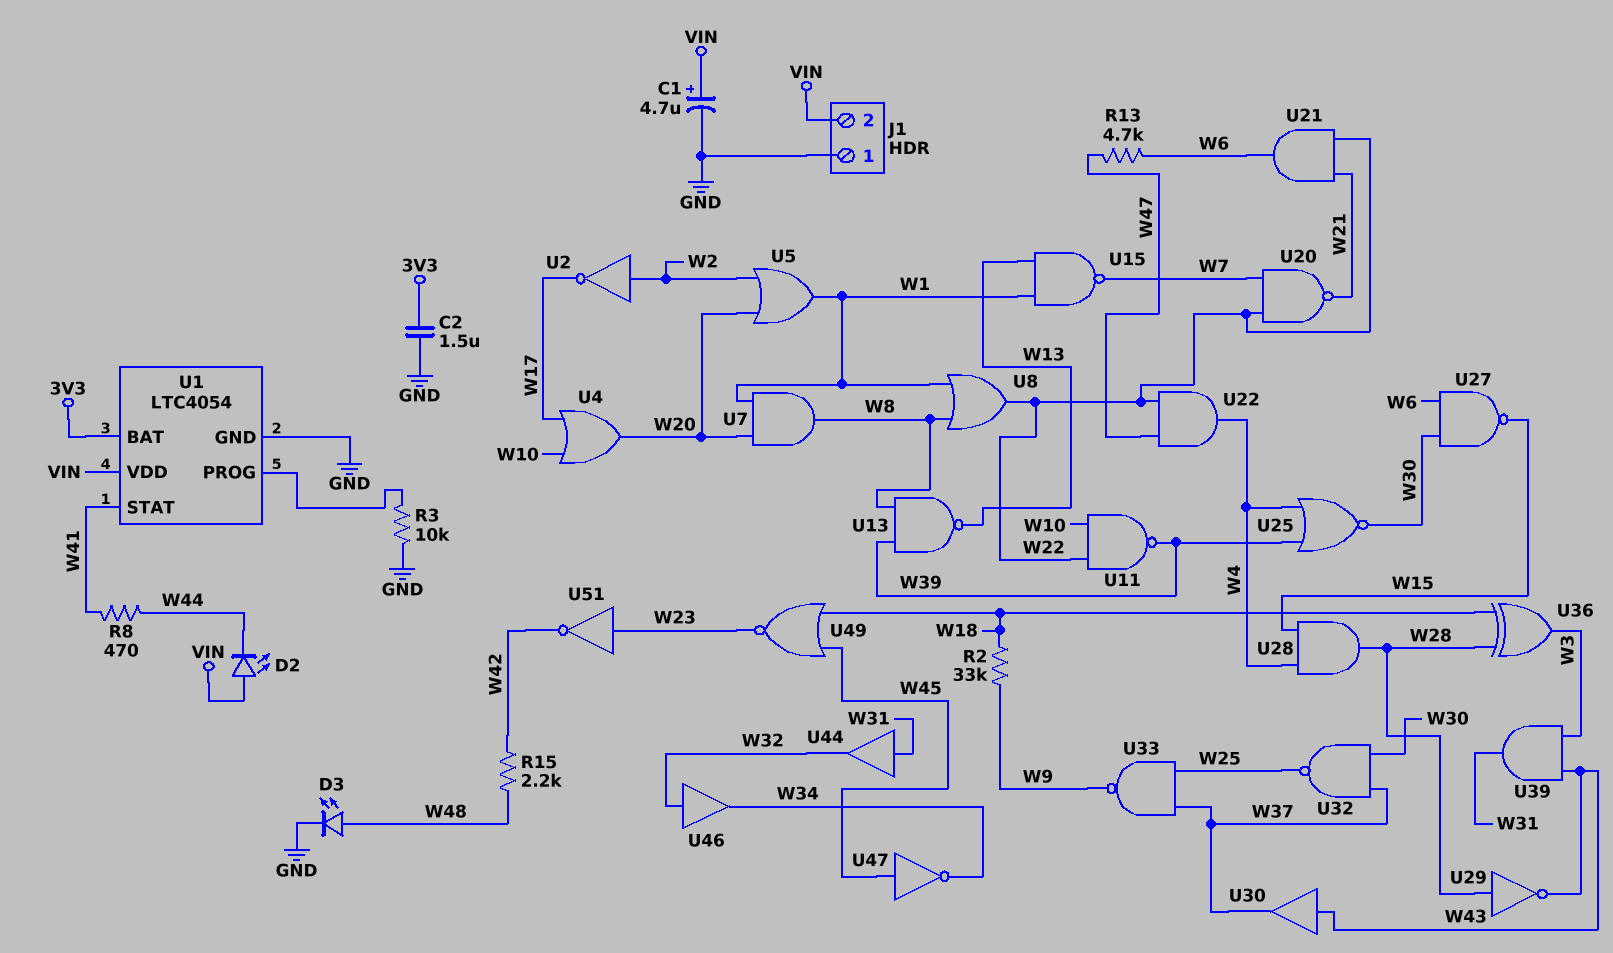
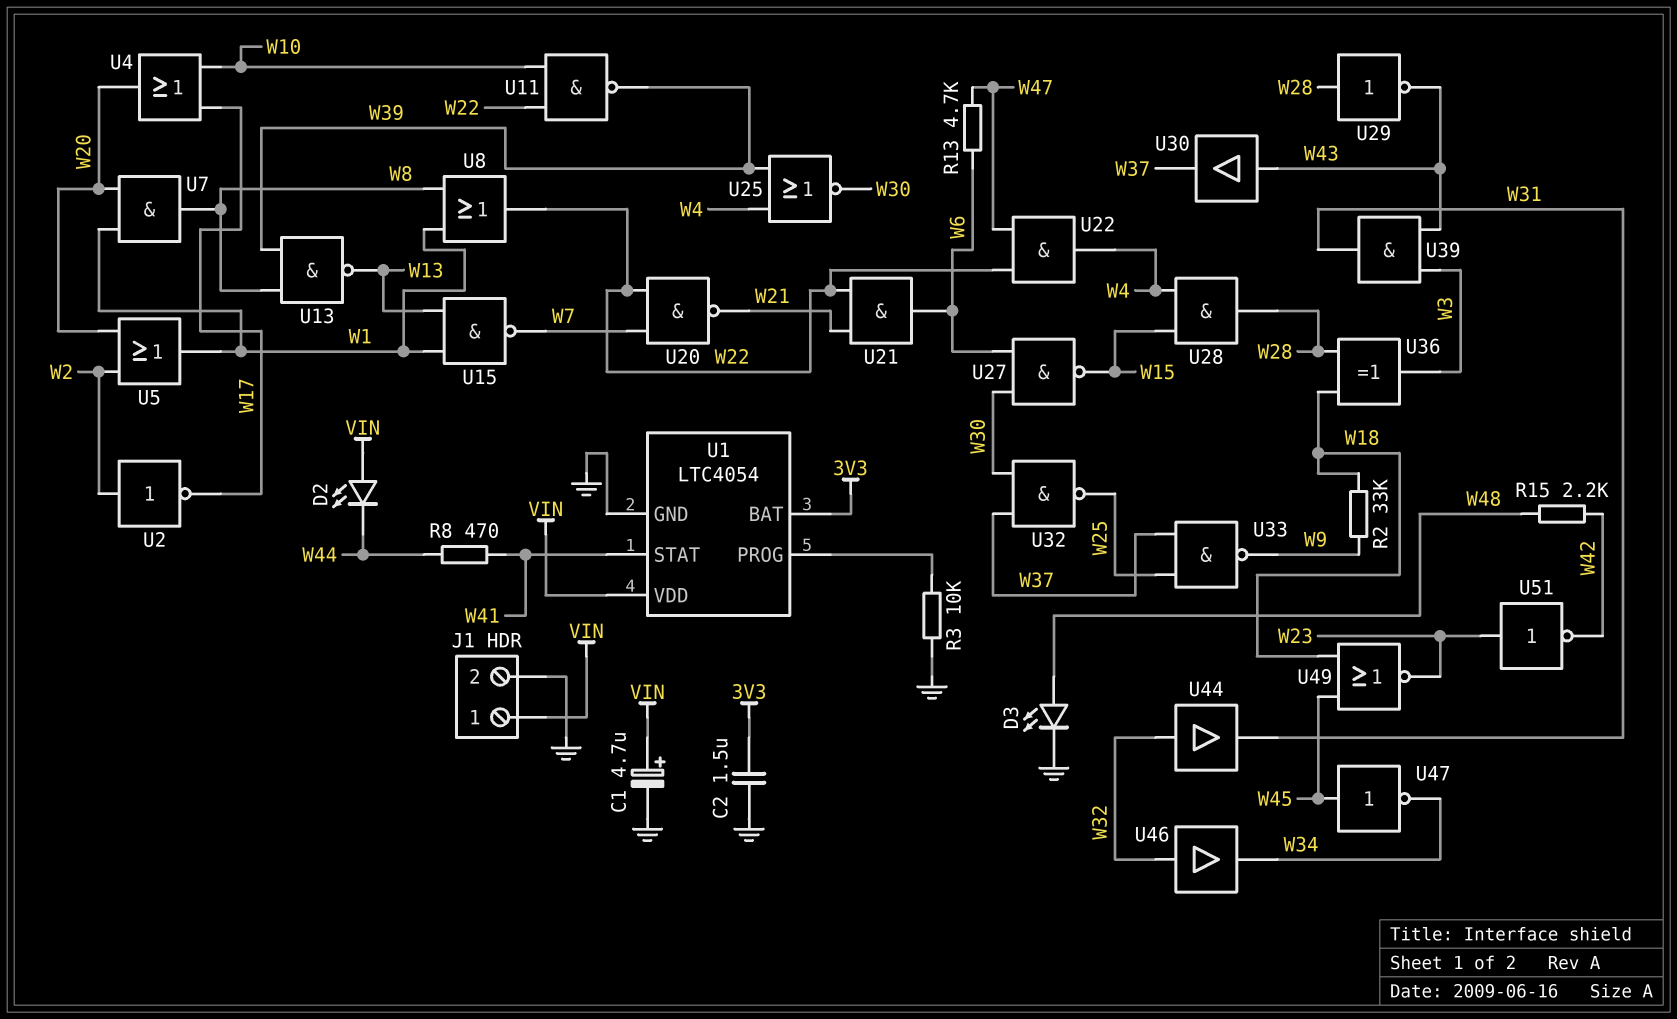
J1 pin 1: GND -> VIN
J1 pin 2: VIN -> GND
U44: buffer (in W31, out W32) -> buffer (in W32, out W31)

